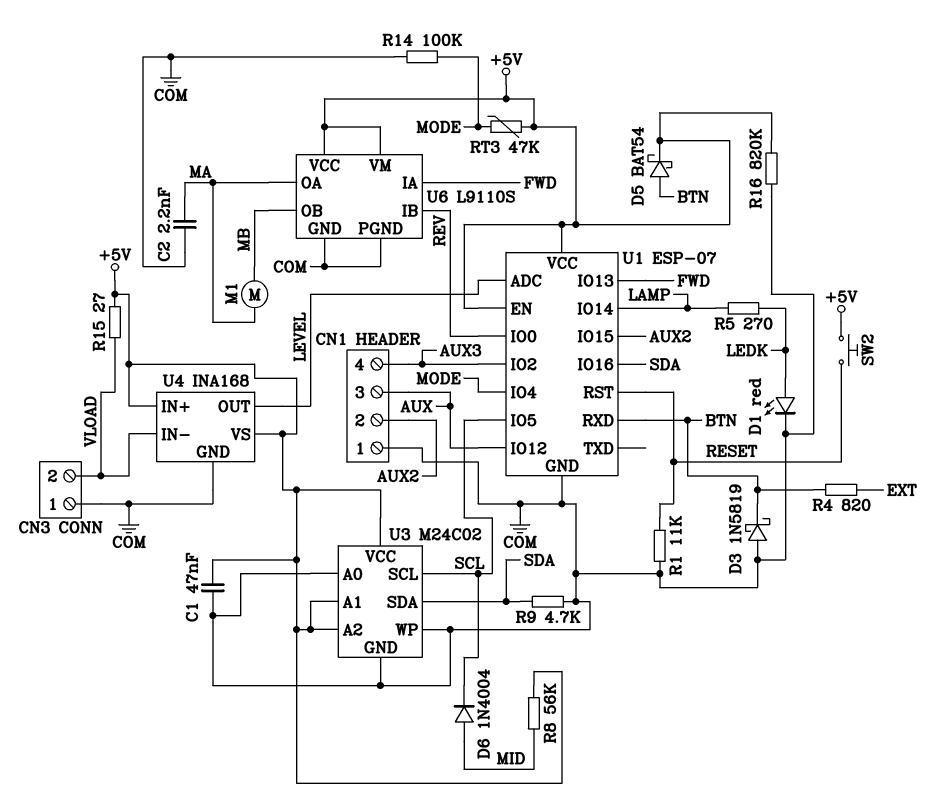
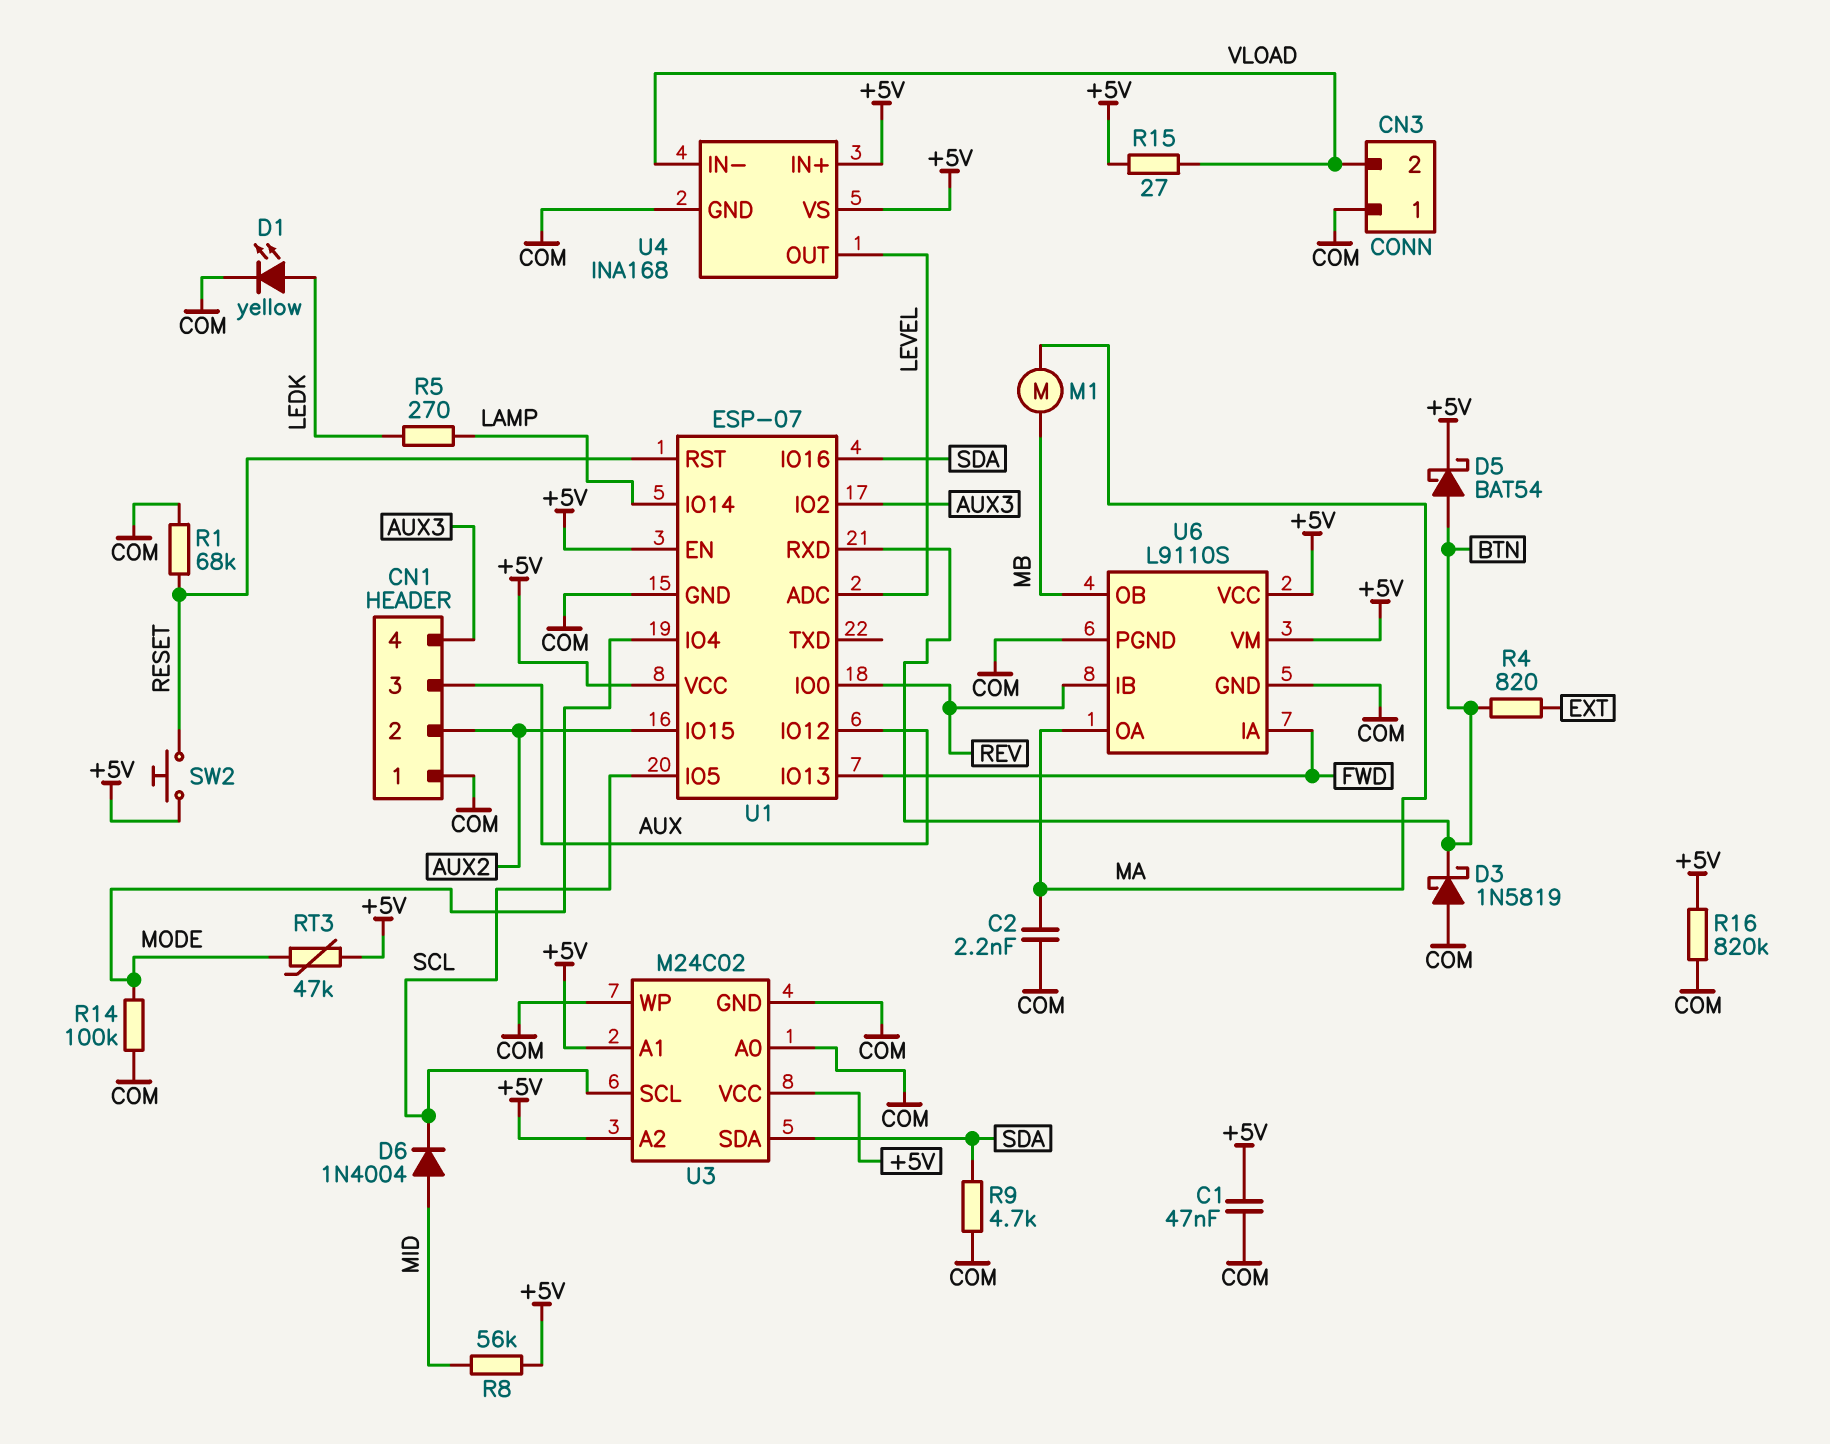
D1: LED red (A LEDK, K COM) -> LED yellow (A LEDK, K COM)
R1: 11k (COM, RESET) -> 68k (COM, RESET)

